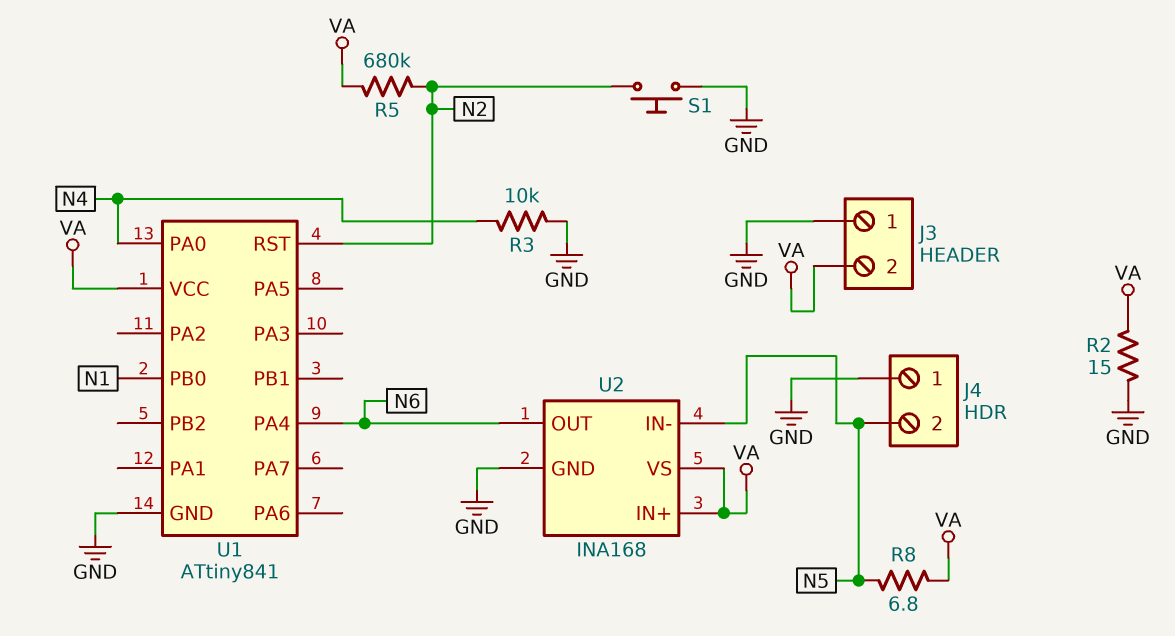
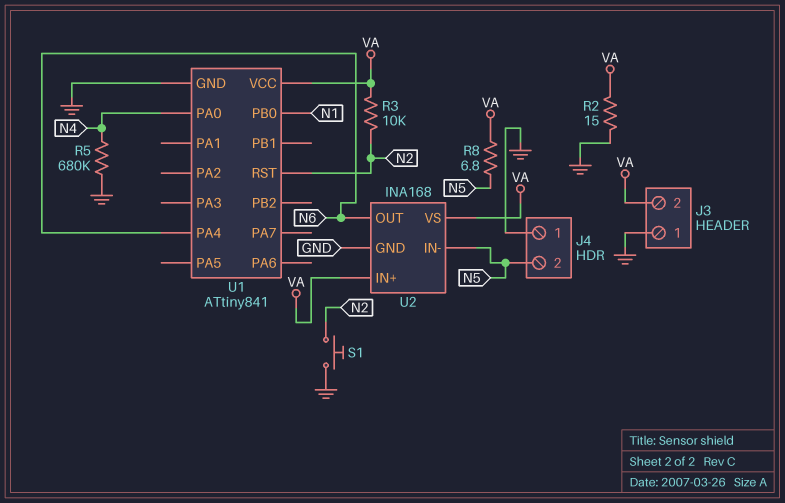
R3: 10k (GND, N4) -> 10k (N2, VA)
R5: 680k (N2, VA) -> 680k (GND, N4)

